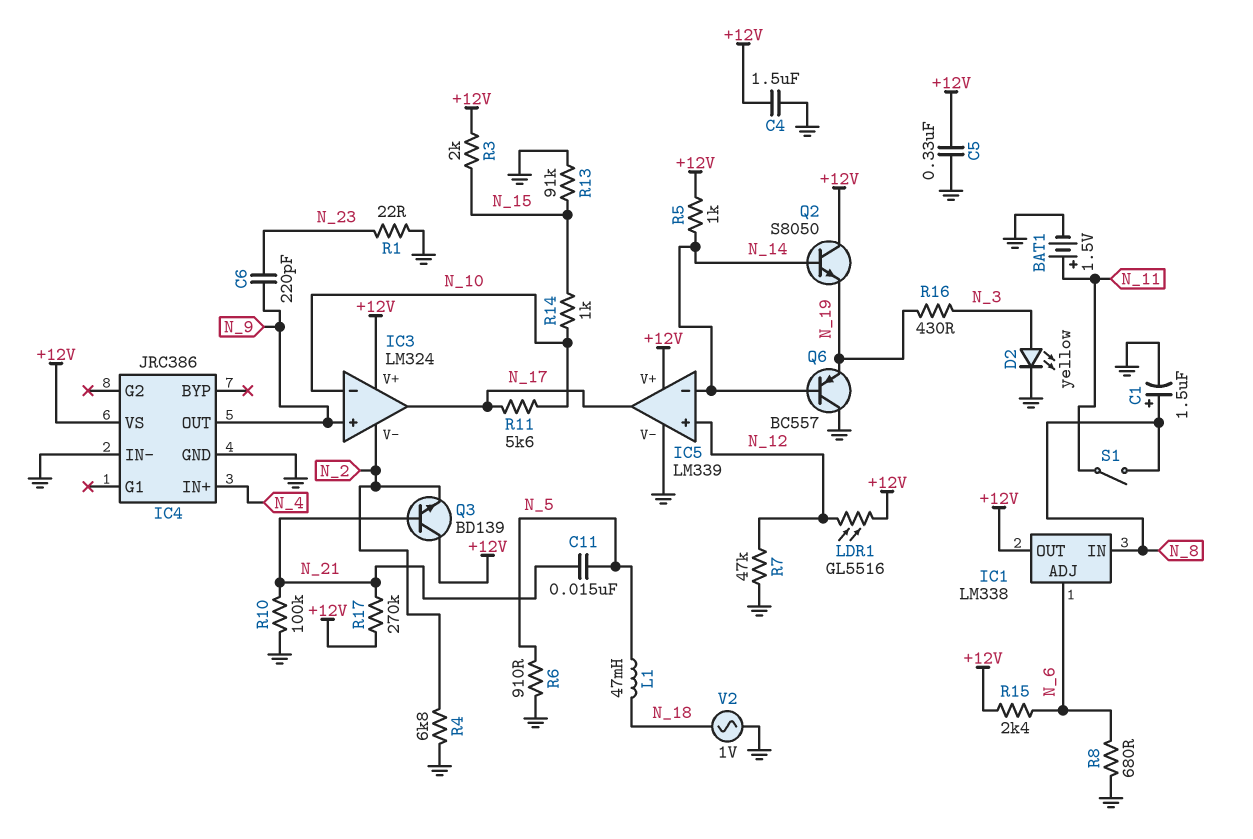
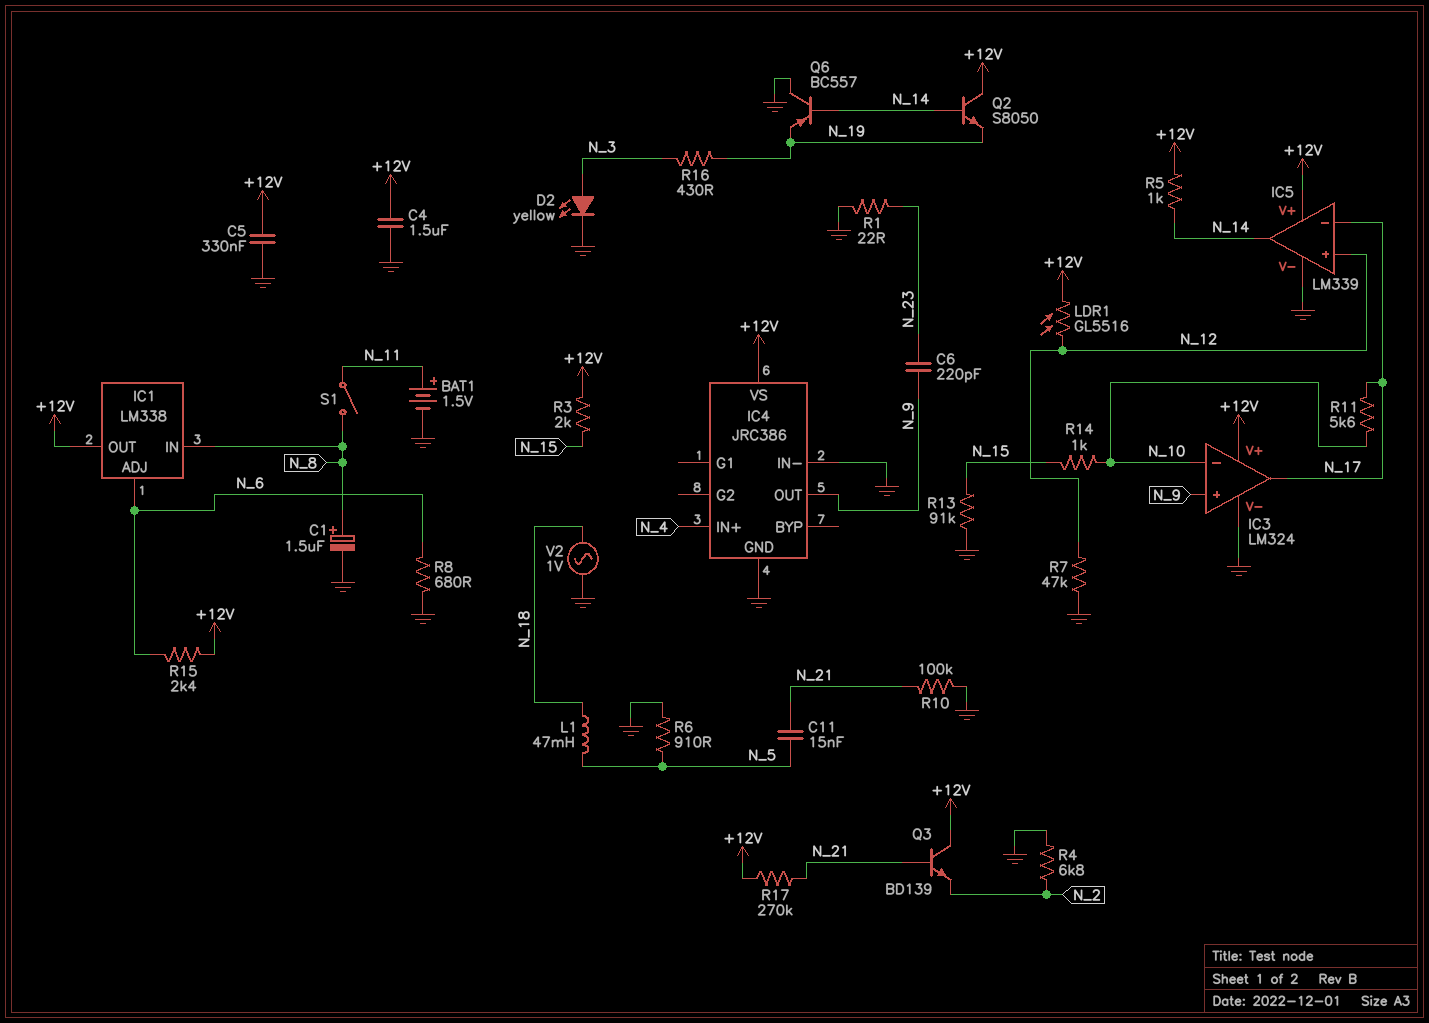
IC3 pin V-: N_2 -> GND
IC5 pin in-: N_14 -> N_17
IC5 pin out: N_17 -> N_14

